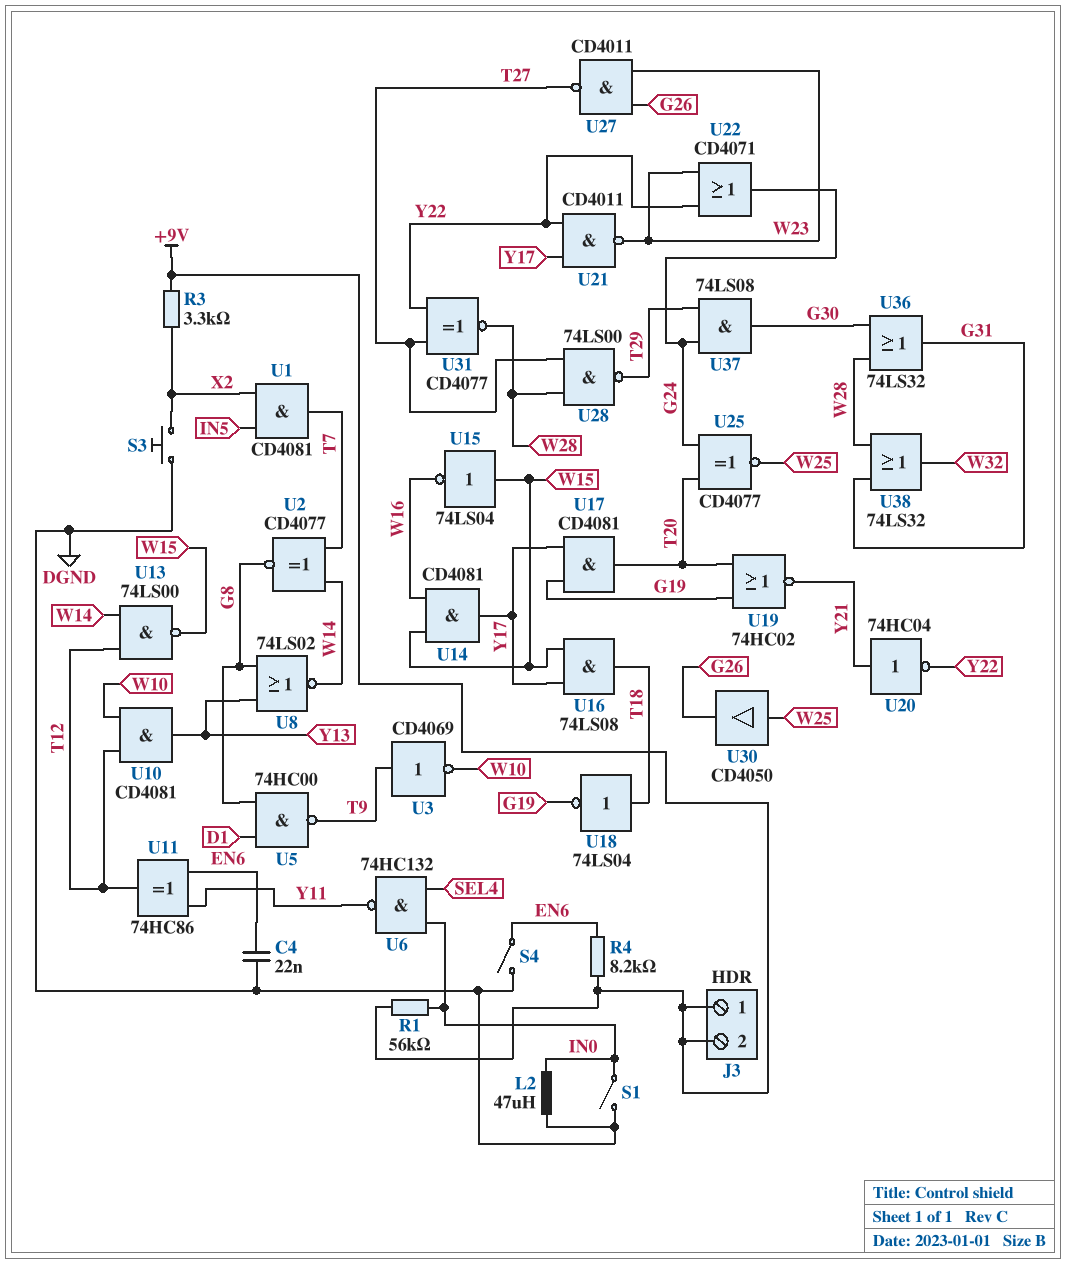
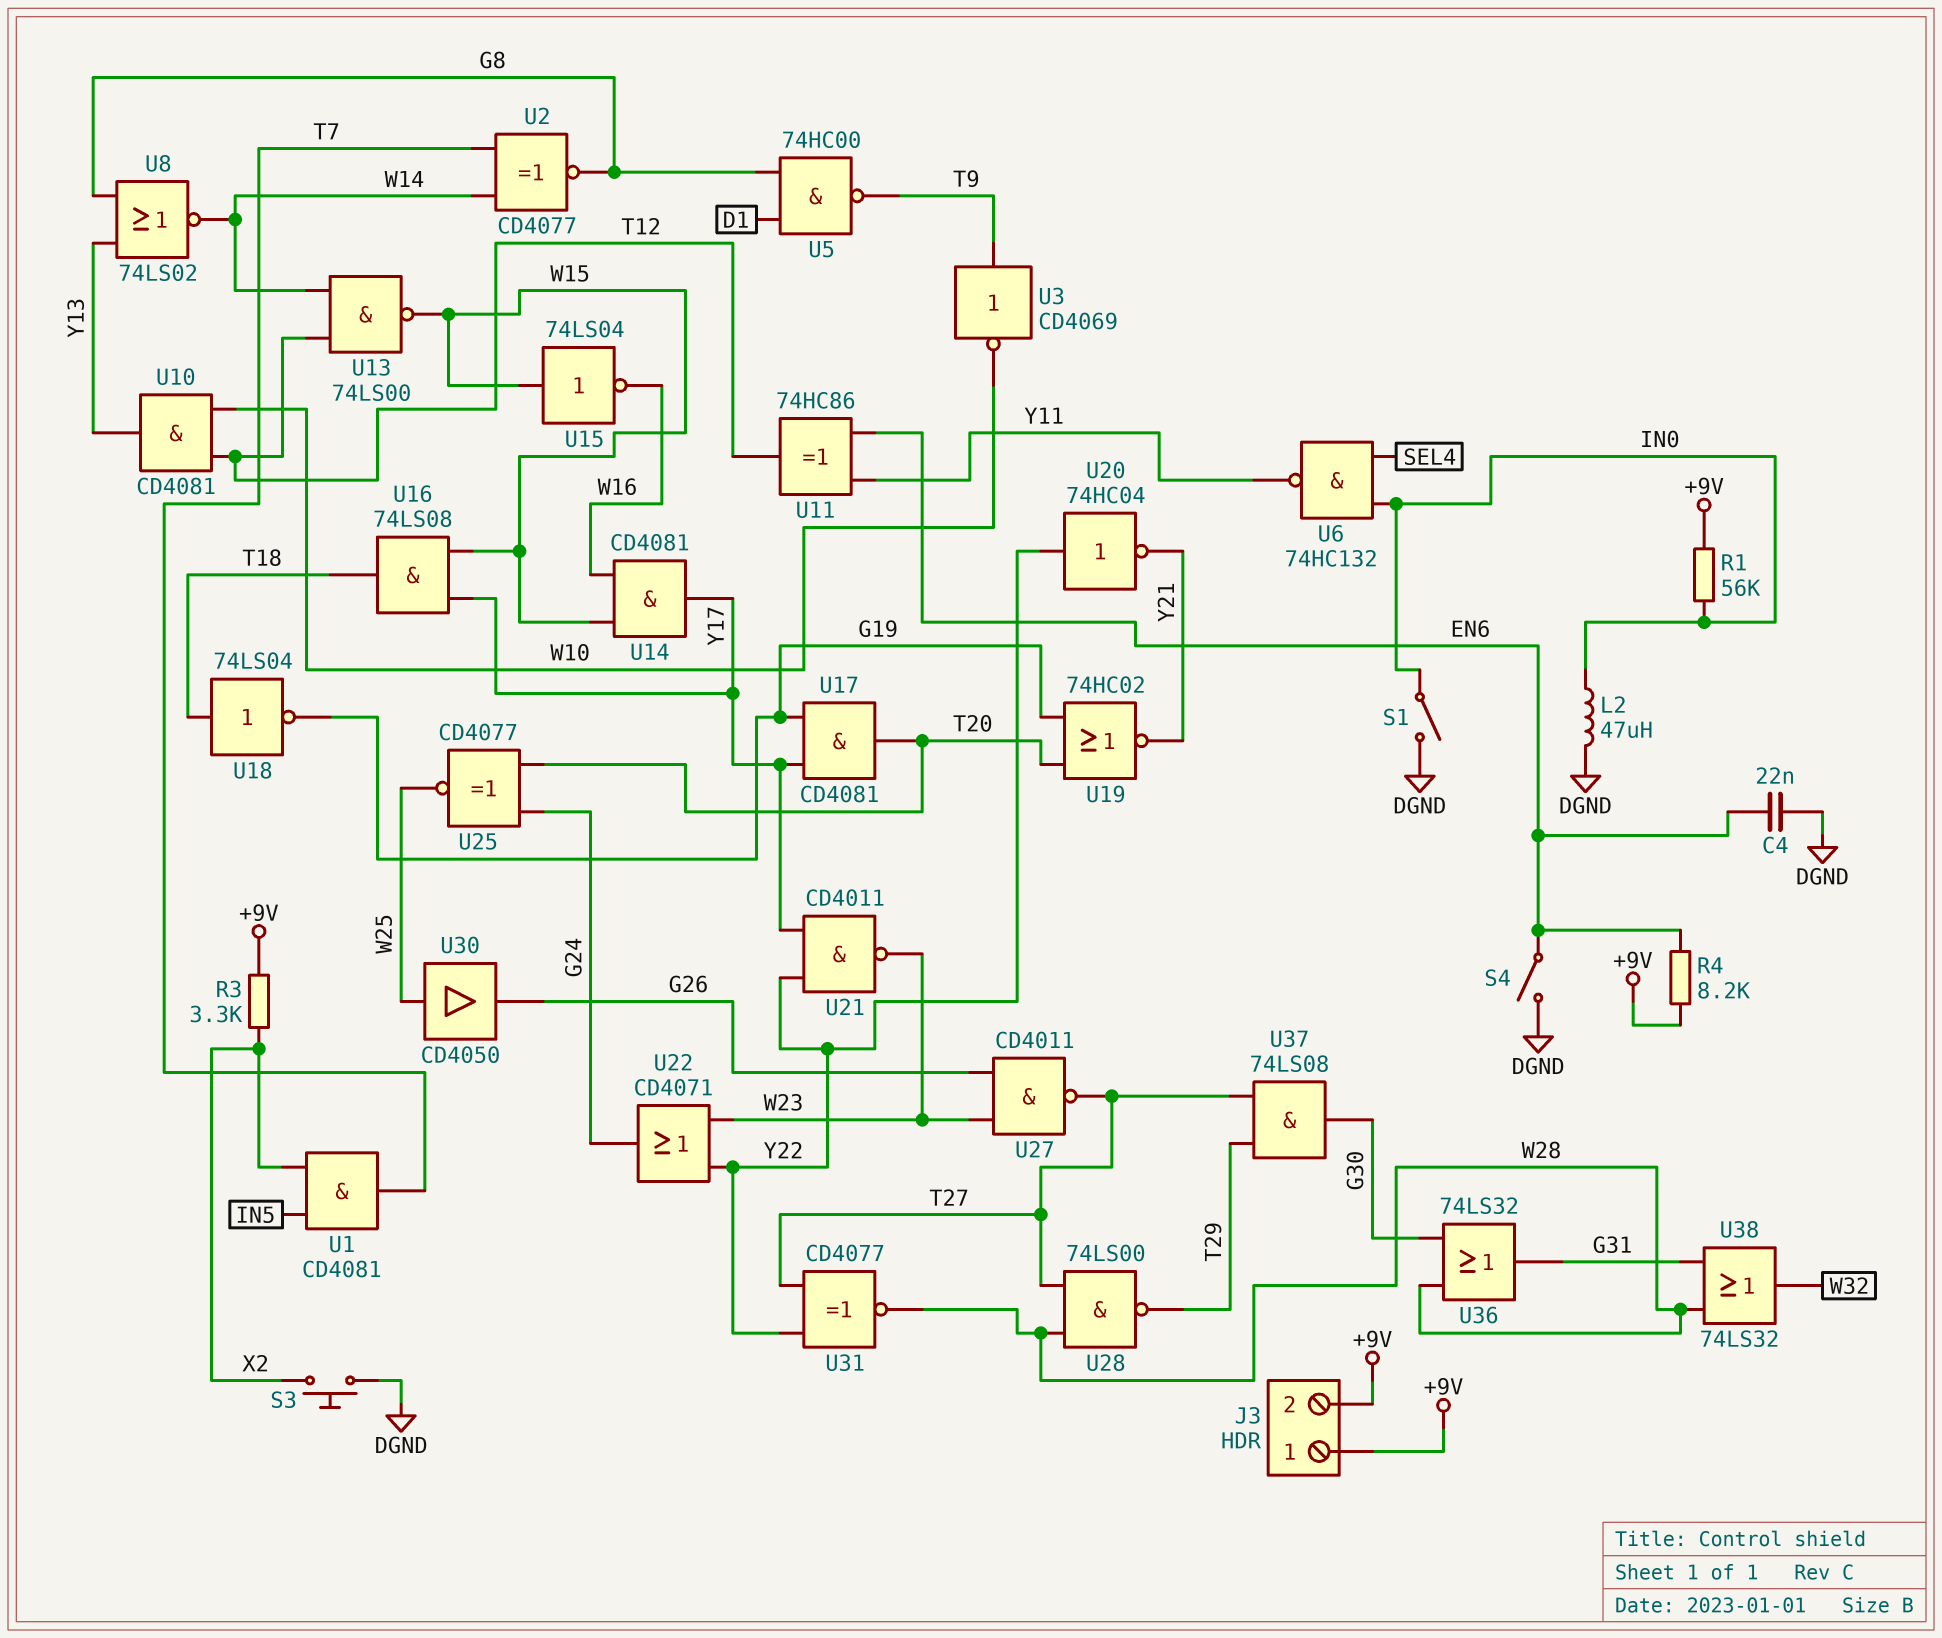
U20: NOT 74HC04 (in Y21, out Y22) -> NOT 74HC04 (in Y22, out Y21)
U37: AND 74LS08 (in G24, in T29, out G30) -> AND 74LS08 (in T27, in T29, out G30)

